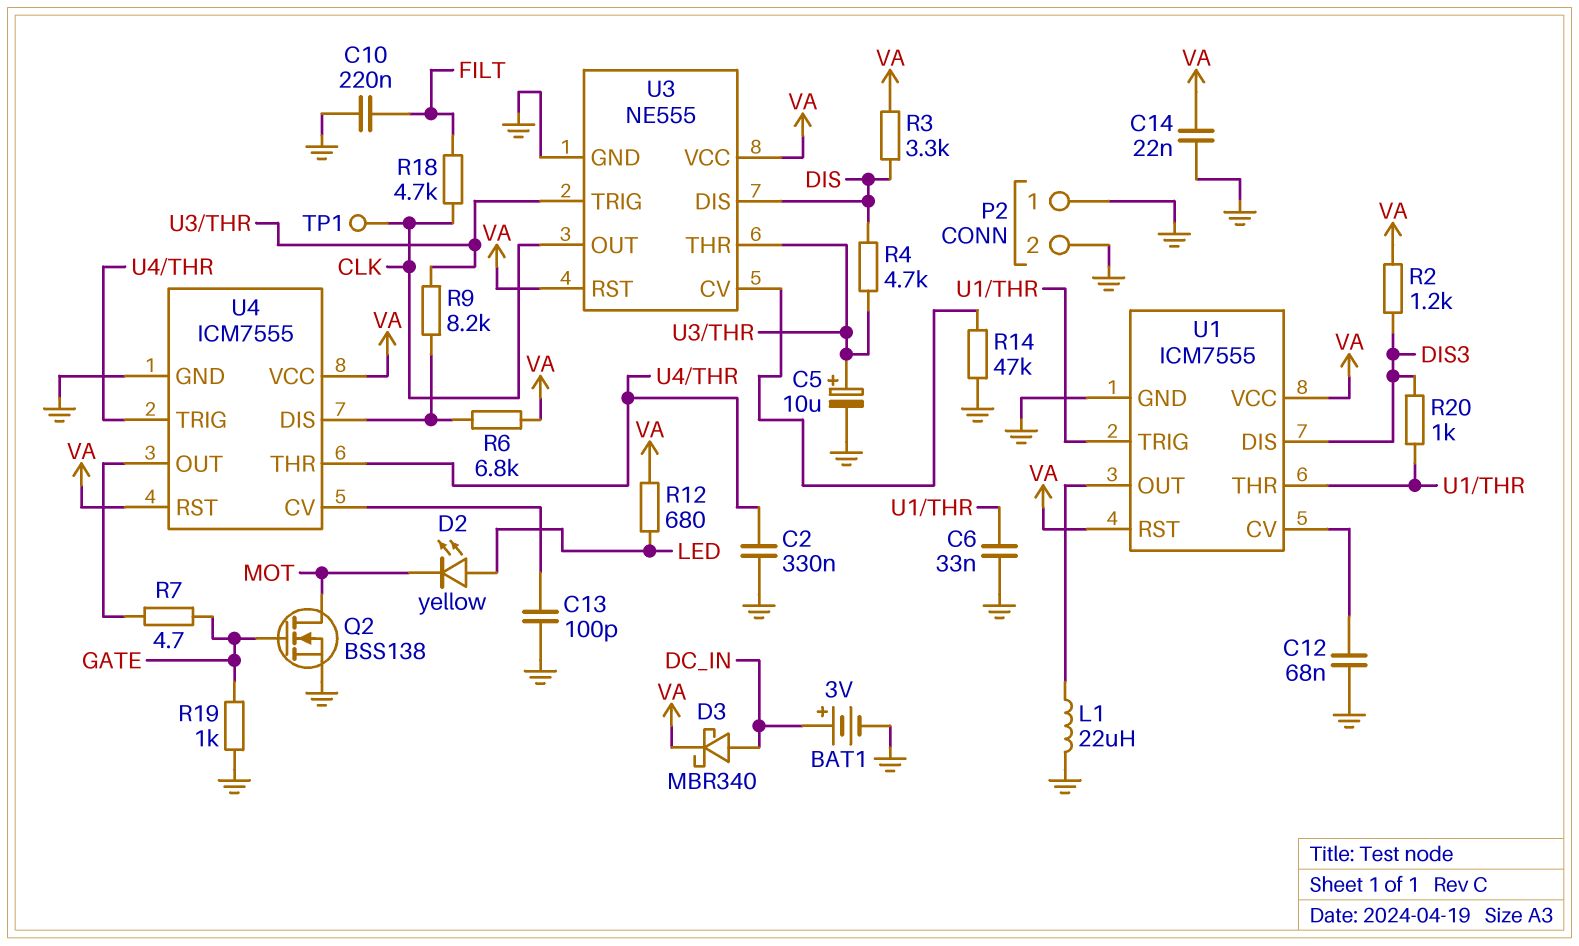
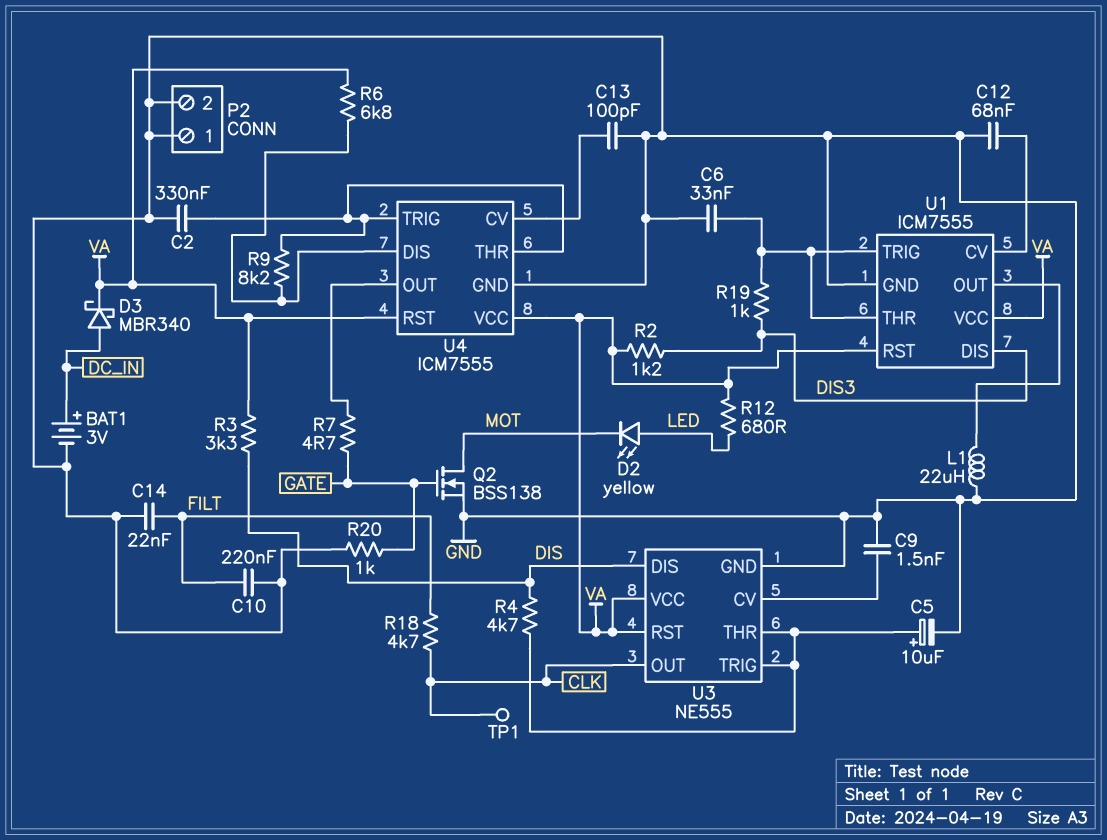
C9: none -> 1.5nF (GND, U3/CV)
C14: 22nF (GND, VA) -> 22nF (FILT, GND)
R9: 8.2k (U3/THR, U4/DIS) -> 8.2k (U4/DIS, U4/THR)
R14: 47k (GND, U3/CV) -> none
R19: 1k (GATE, GND) -> 1k (DIS3, U1/THR)
R20: 1k (DIS3, U1/THR) -> 1k (GATE, GND)

